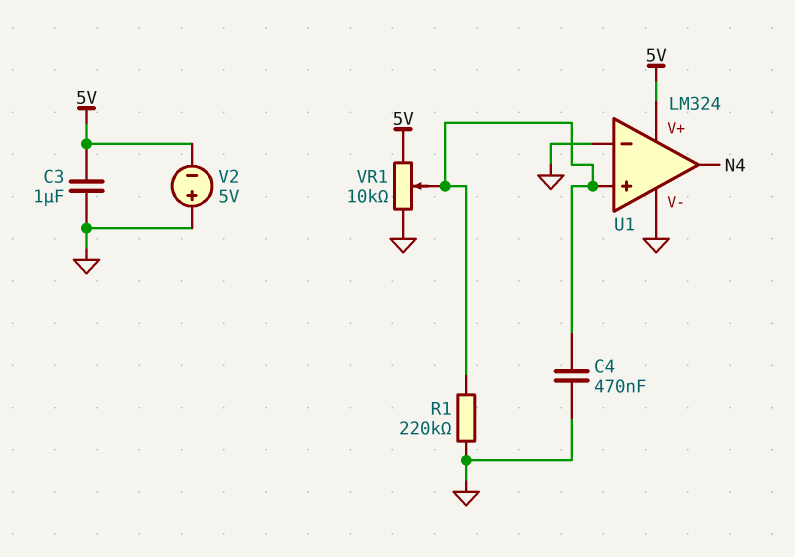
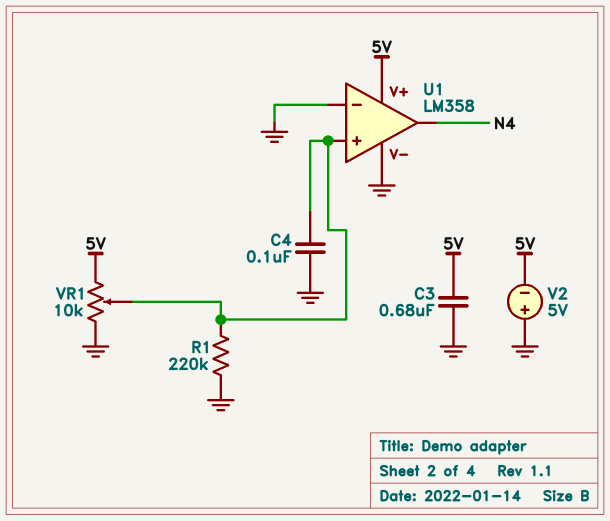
C3: 1uF (5V, GND) -> 680nF (5V, GND)
C4: 470nF (GND, U1/in+) -> 100nF (GND, U1/in+)
U1: LM324 -> LM358

